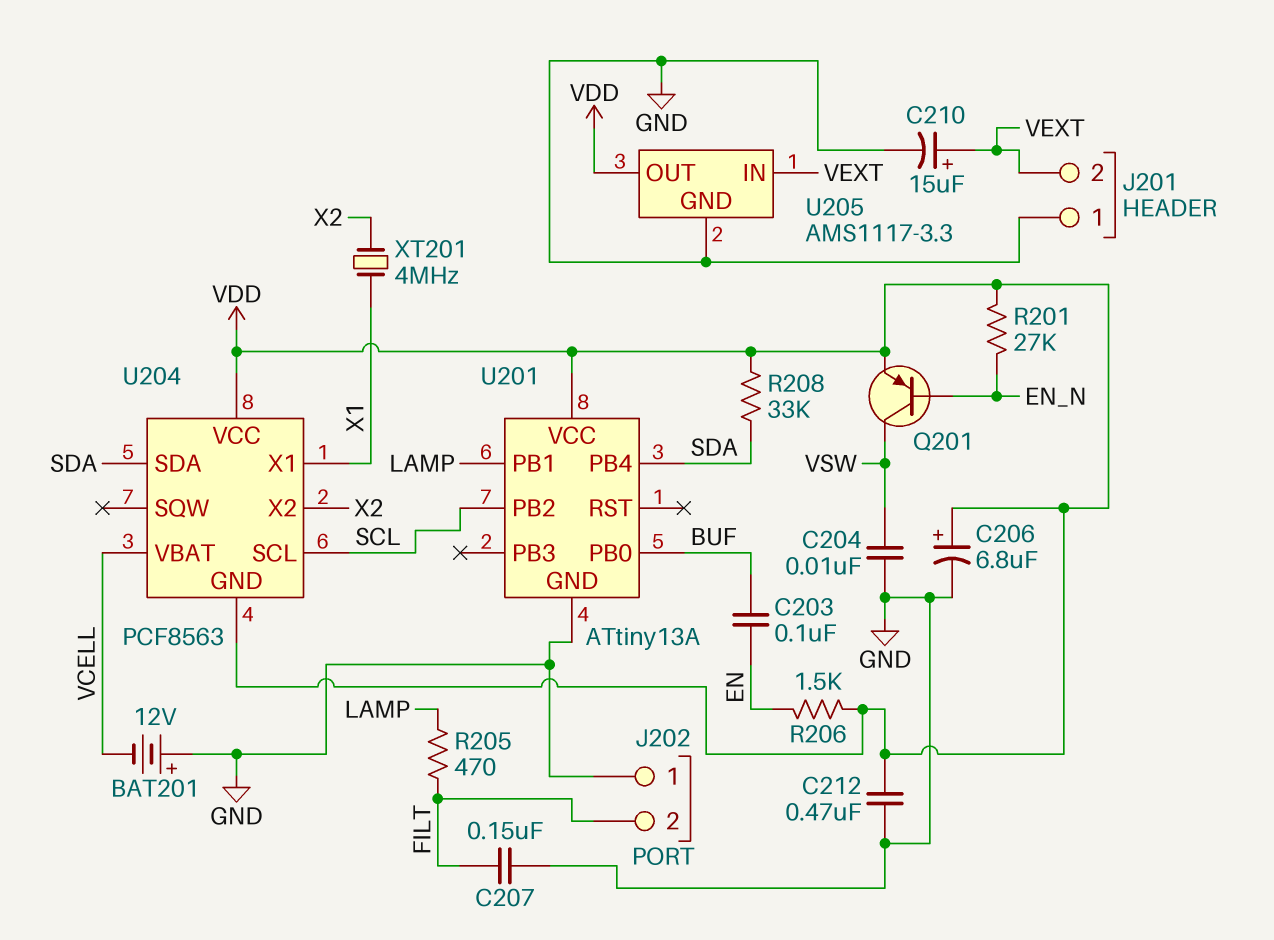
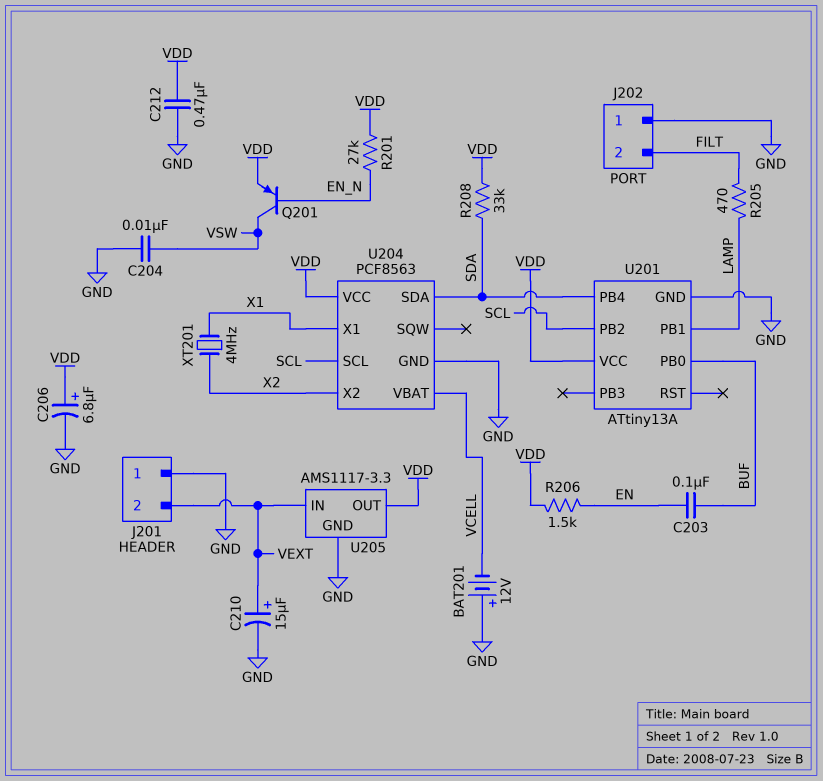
C207: 150nF (FILT, GND) -> none
U204 pin GND: VDD -> GND

